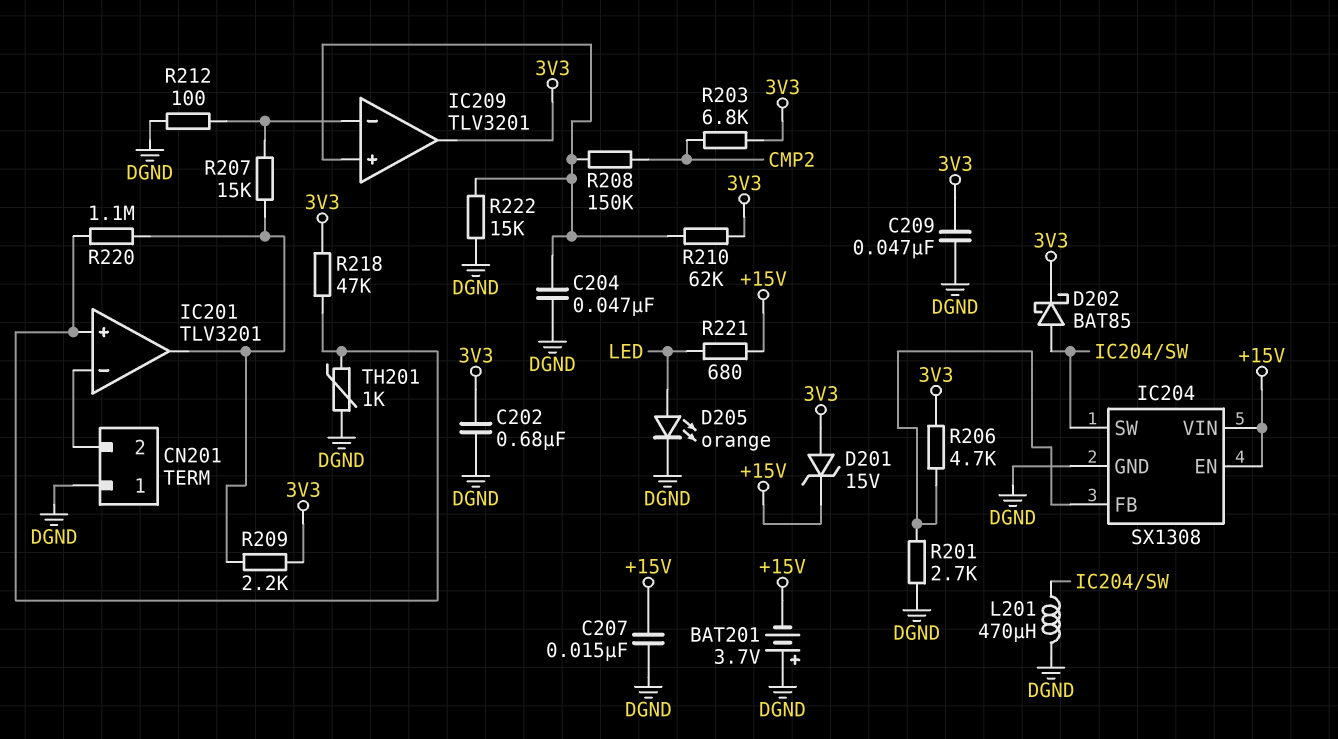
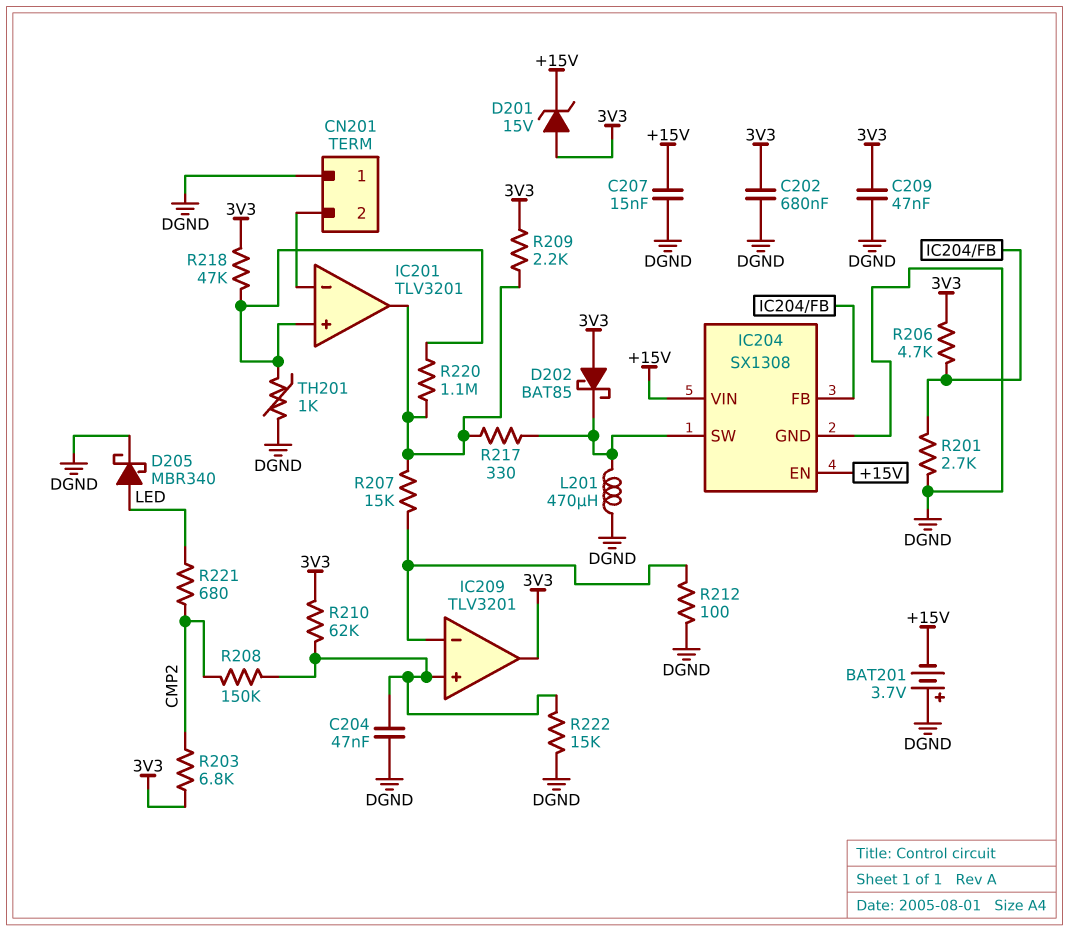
D202: schottky BAT85 (A IC204/SW, K 3V3) -> schottky BAT85 (A 3V3, K IC204/SW)
D205: LED orange (A LED, K DGND) -> schottky MBR340 (A LED, K DGND)
R217: none -> 330 (IC201/out, IC204/SW)
R221: 680 (+15V, LED) -> 680 (CMP2, LED)

